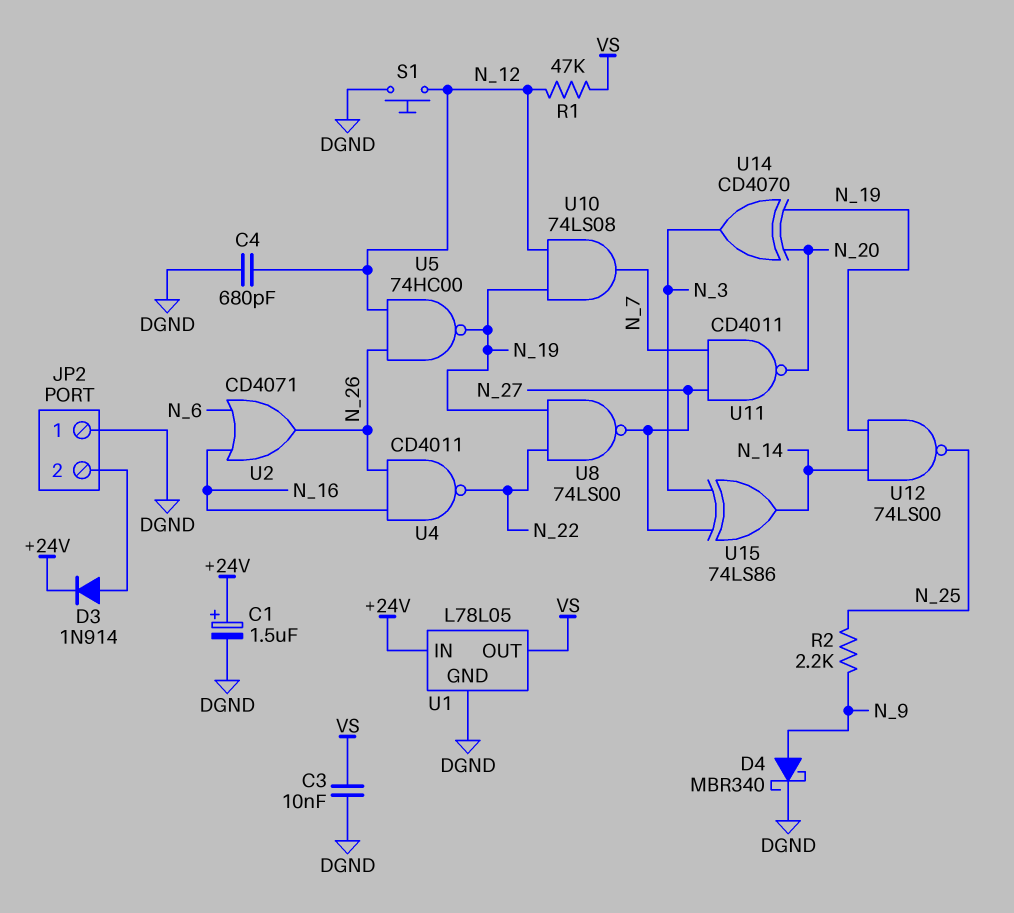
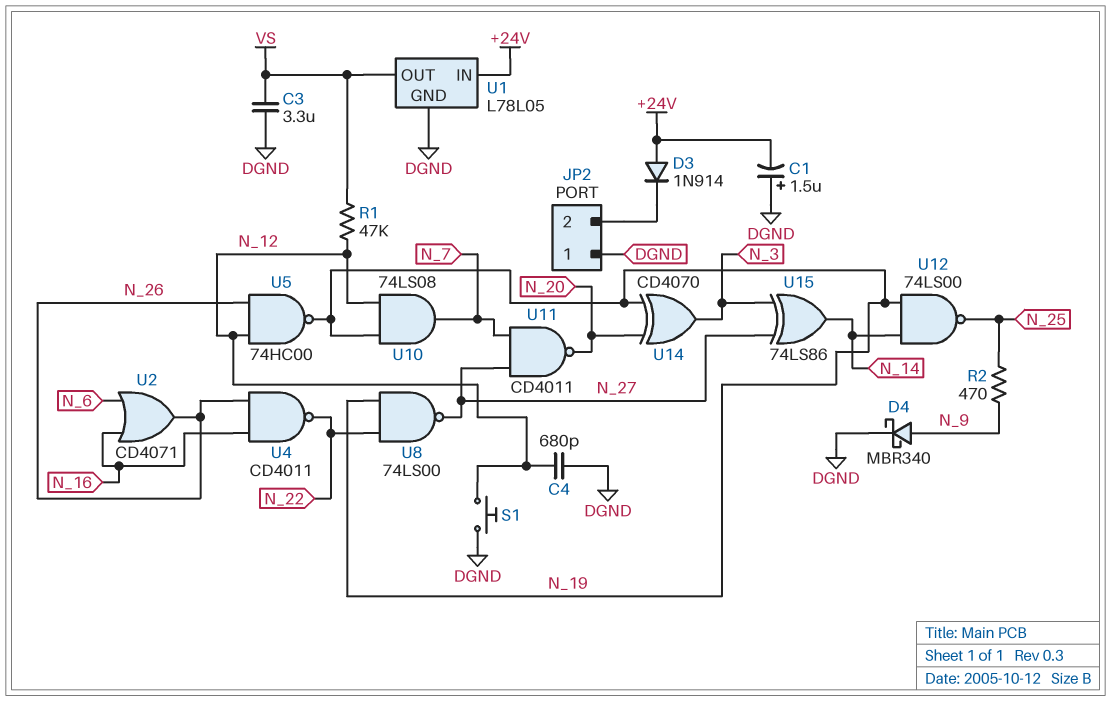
C1: 1.5uF (plus +24V, minus DGND) -> 1.5uF (plus DGND, minus +24V)
C3: 10nF (DGND, VS) -> 3.3uF (DGND, VS)
D3: diode 1N914 (A JP2/2, K +24V) -> diode 1N914 (A +24V, K JP2/2)
R2: 2.2k (N_9, N_25) -> 470 (N_9, N_25)

